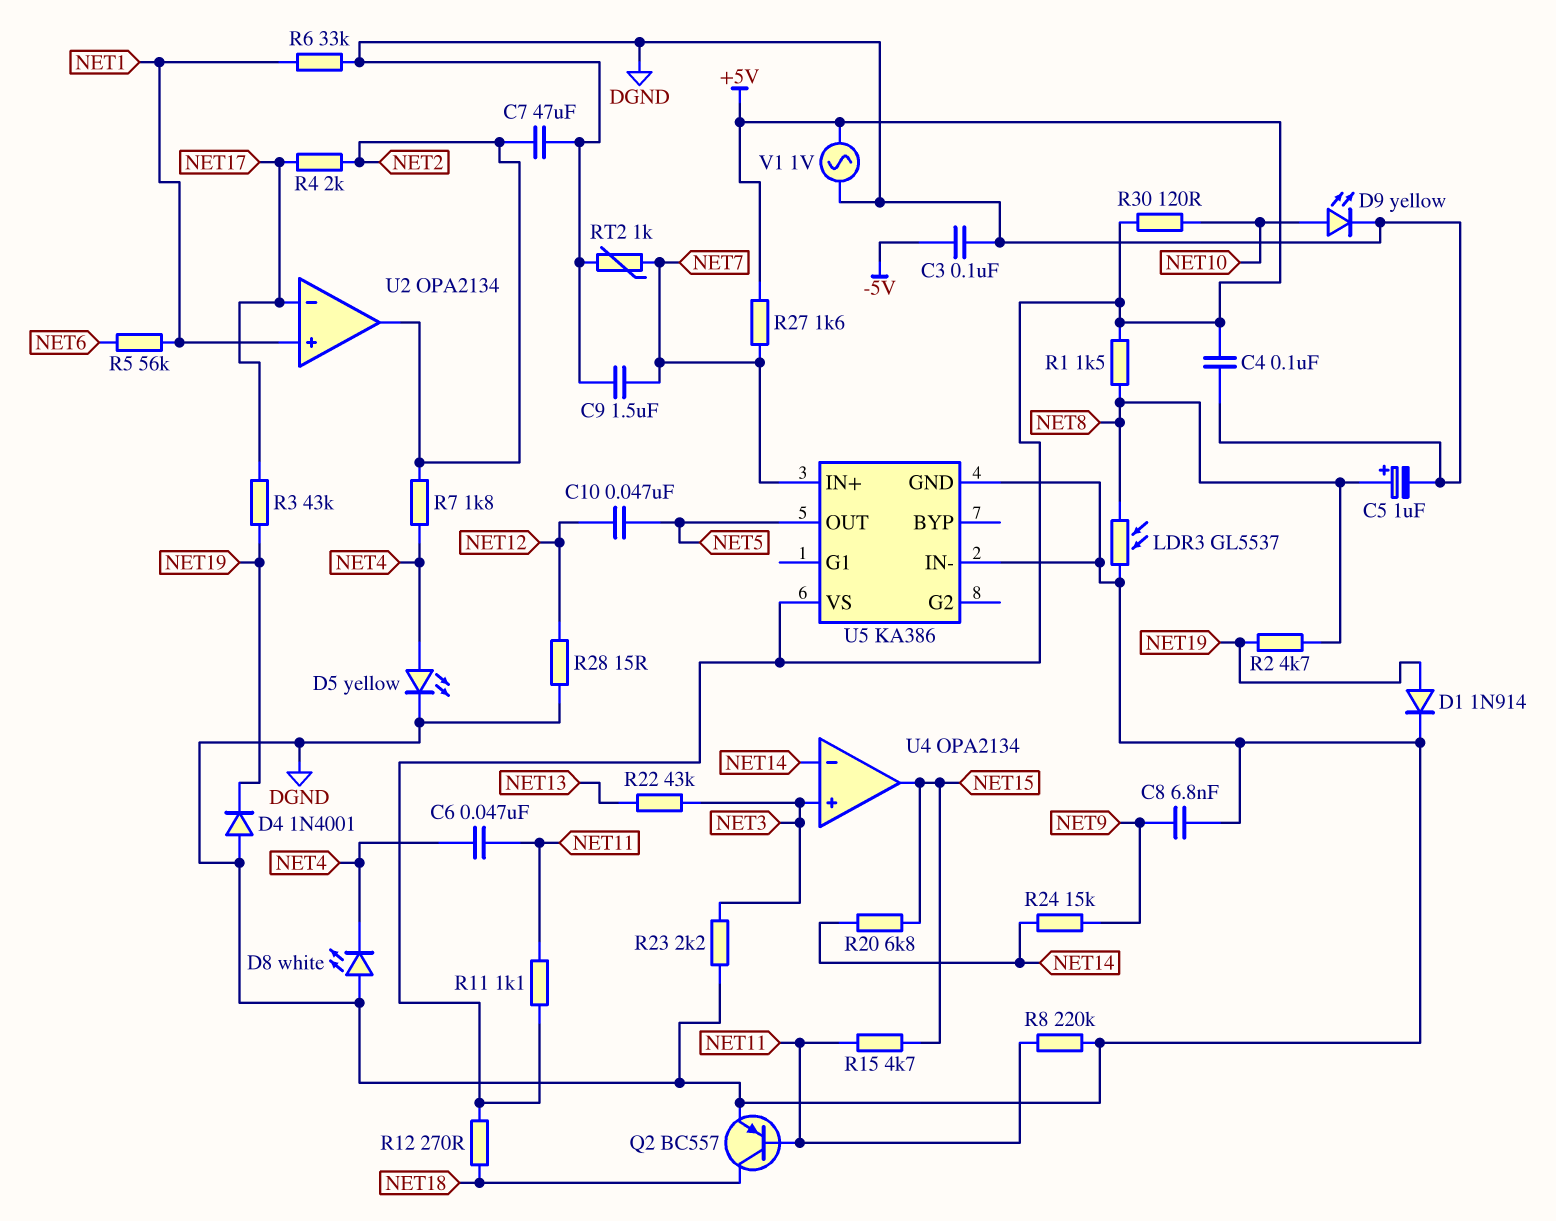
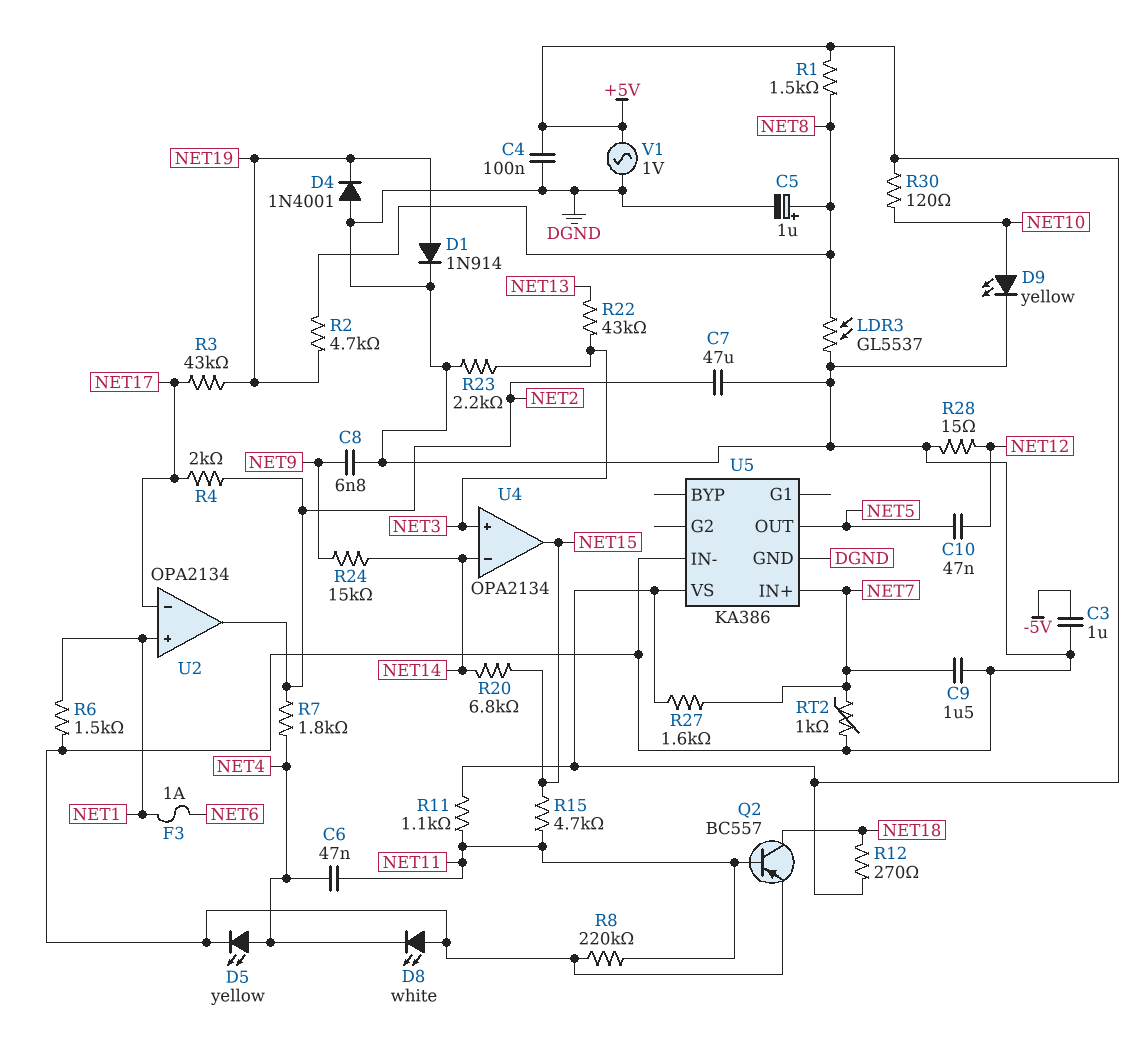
C3: 100nF (-5V, DGND) -> 1uF (-5V, DGND)
F3: none -> 1A (NET1, NET6)
R5: 56k (NET1, NET6) -> none
R6: 33k (DGND, NET1) -> 1.5k (DGND, NET1)

